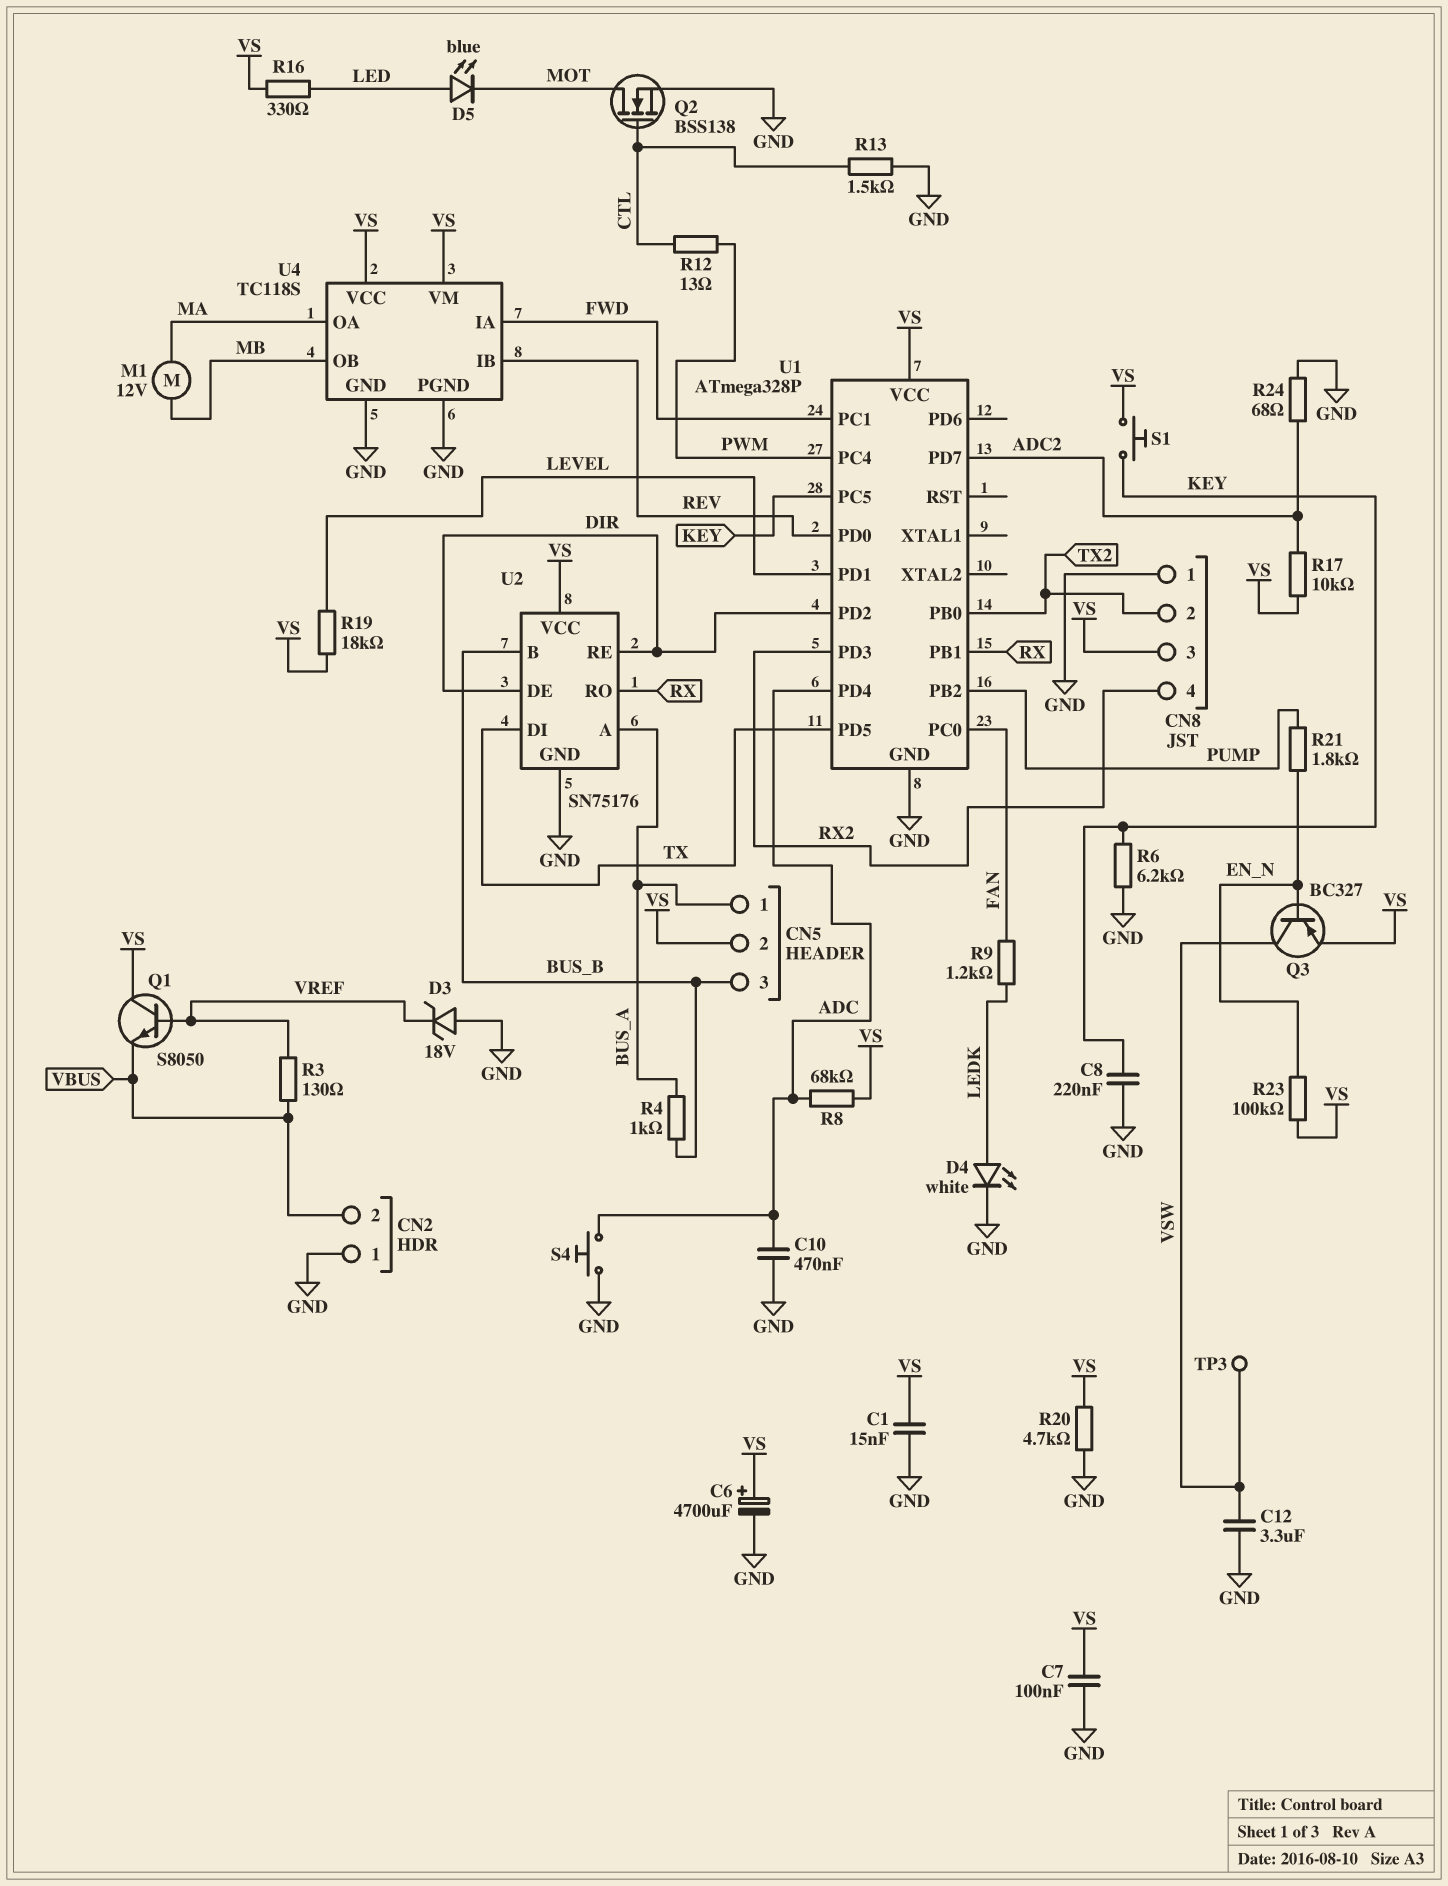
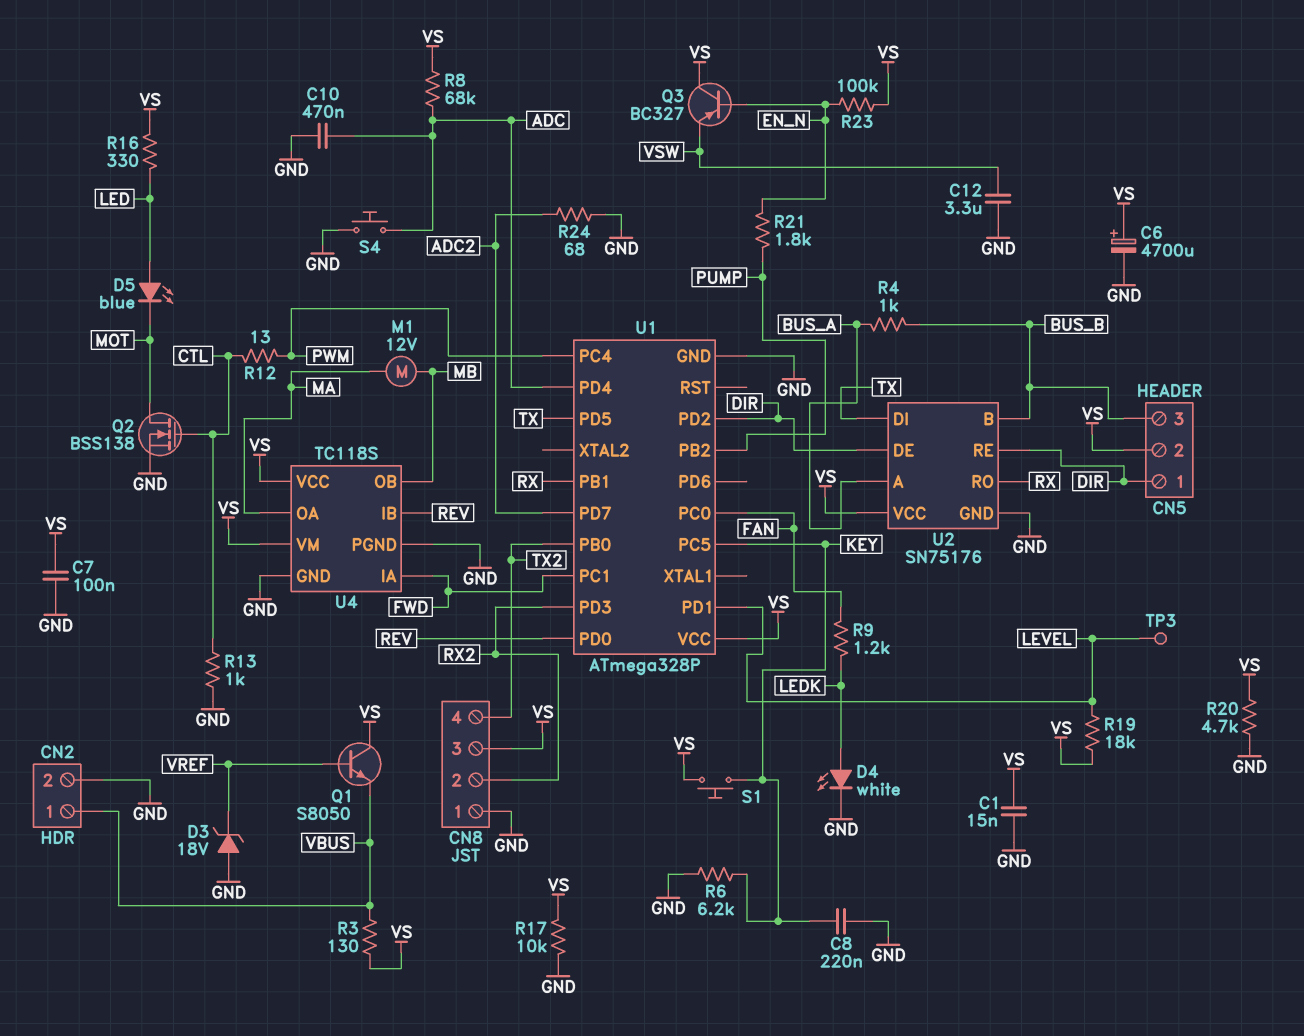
CN2 pin 1: GND -> VBUS
CN2 pin 2: VBUS -> GND
CN5 pin 1: BUS_A -> DIR
CN8 pin 2: TX2 -> RX2
CN8 pin 4: RX2 -> TX2
Q3: PNP BC327 (B EN_N, C VSW, E VS) -> PNP BC327 (B EN_N, C VS, E VSW)
R3: 130 (VBUS, VREF) -> 130 (VBUS, VS)
R13: 1.5k (CTL, GND) -> 1k (CTL, GND)
R17: 10k (ADC2, VS) -> 10k (GND, VS)
TP3: test point (VSW) -> test point (LEVEL)

